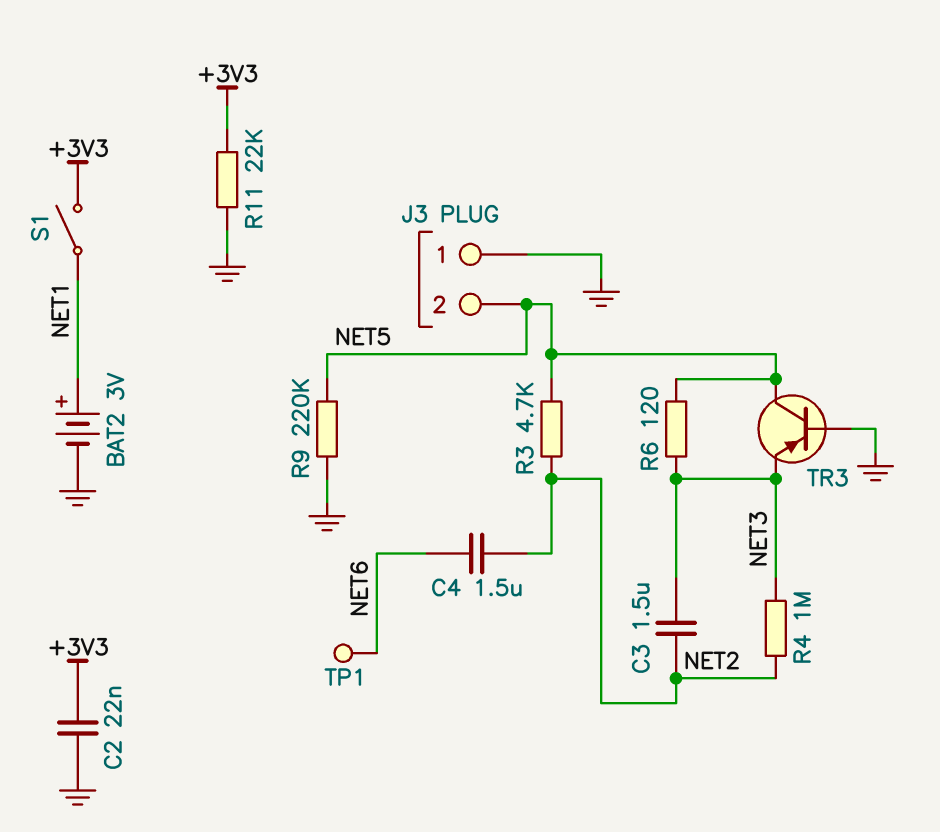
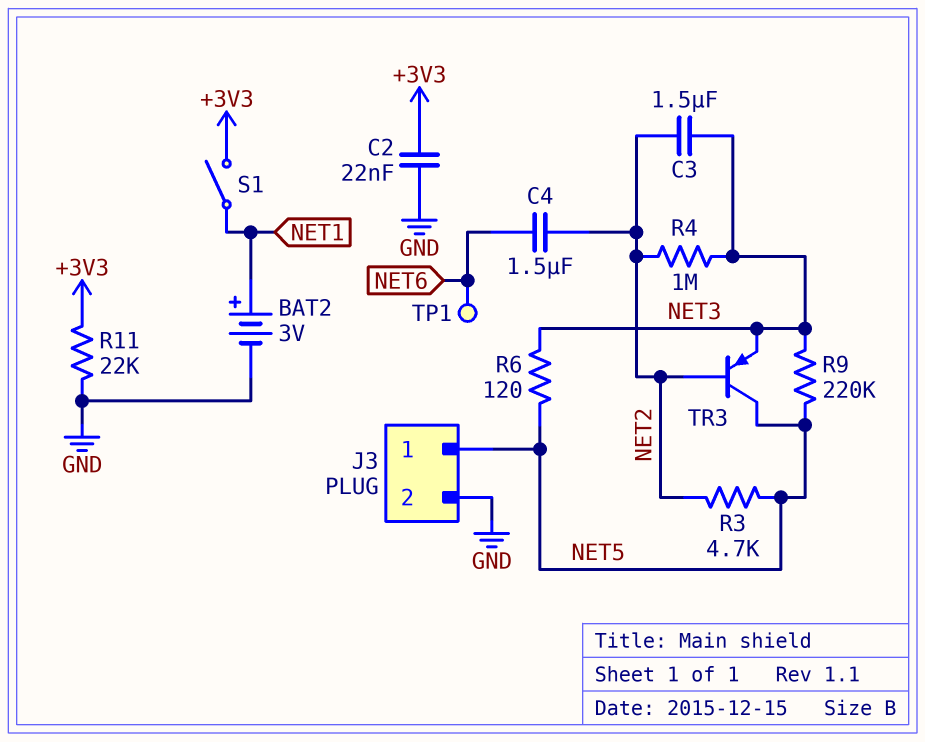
J3 pin 1: GND -> NET5
J3 pin 2: NET5 -> GND
R9: 220k (GND, NET5) -> 220k (NET3, NET5)
TR3: PNP (B GND, C NET5, E NET3) -> PNP (B NET2, C NET5, E NET3)

